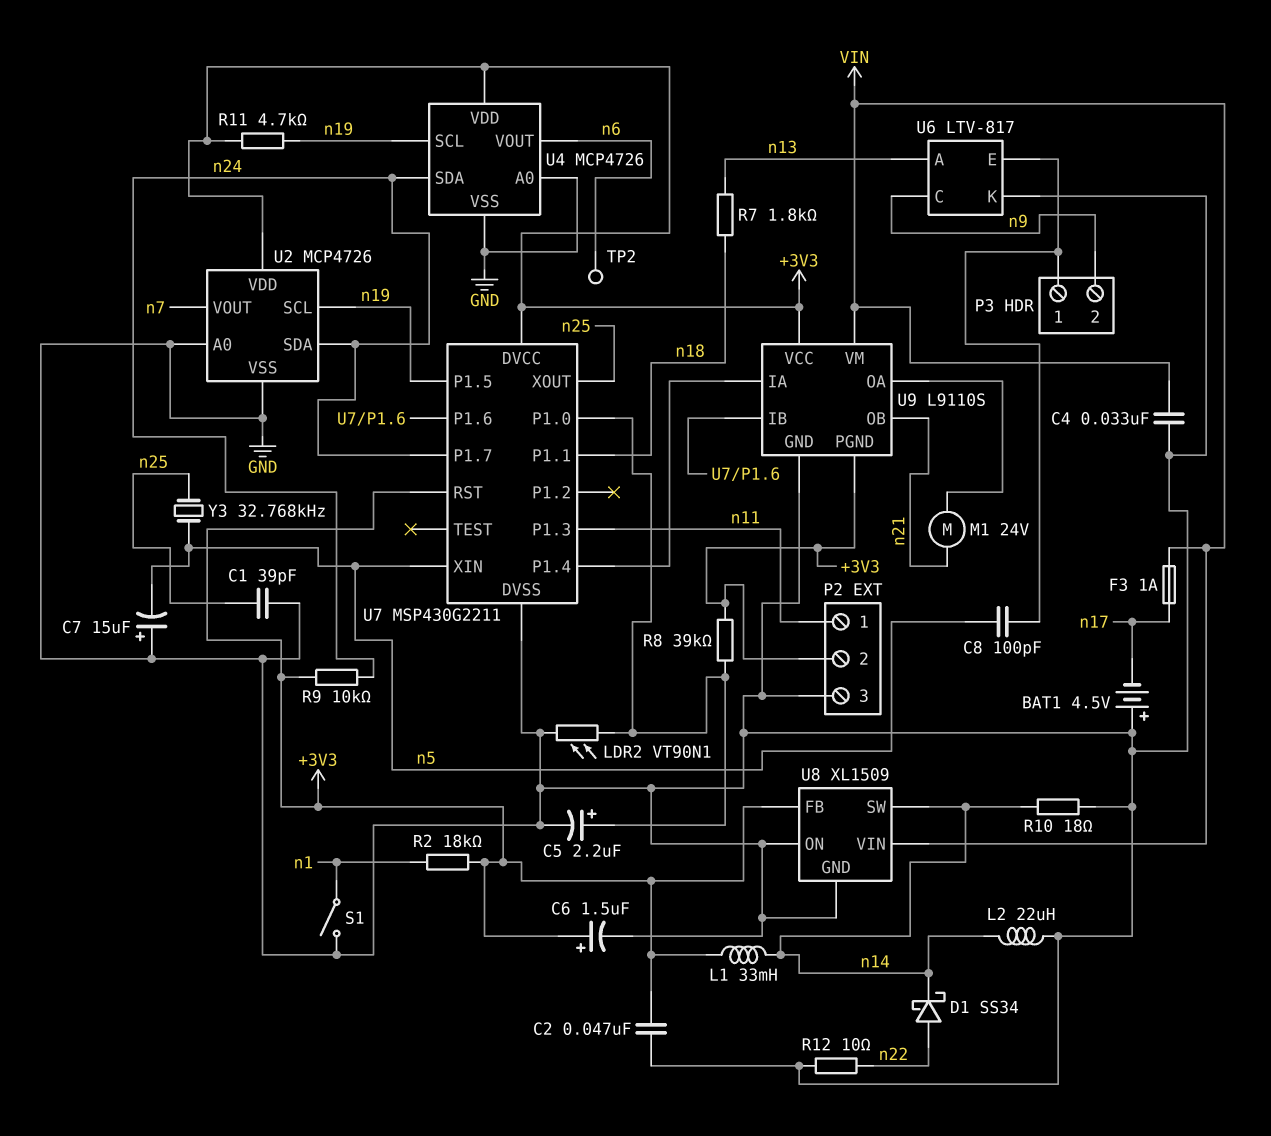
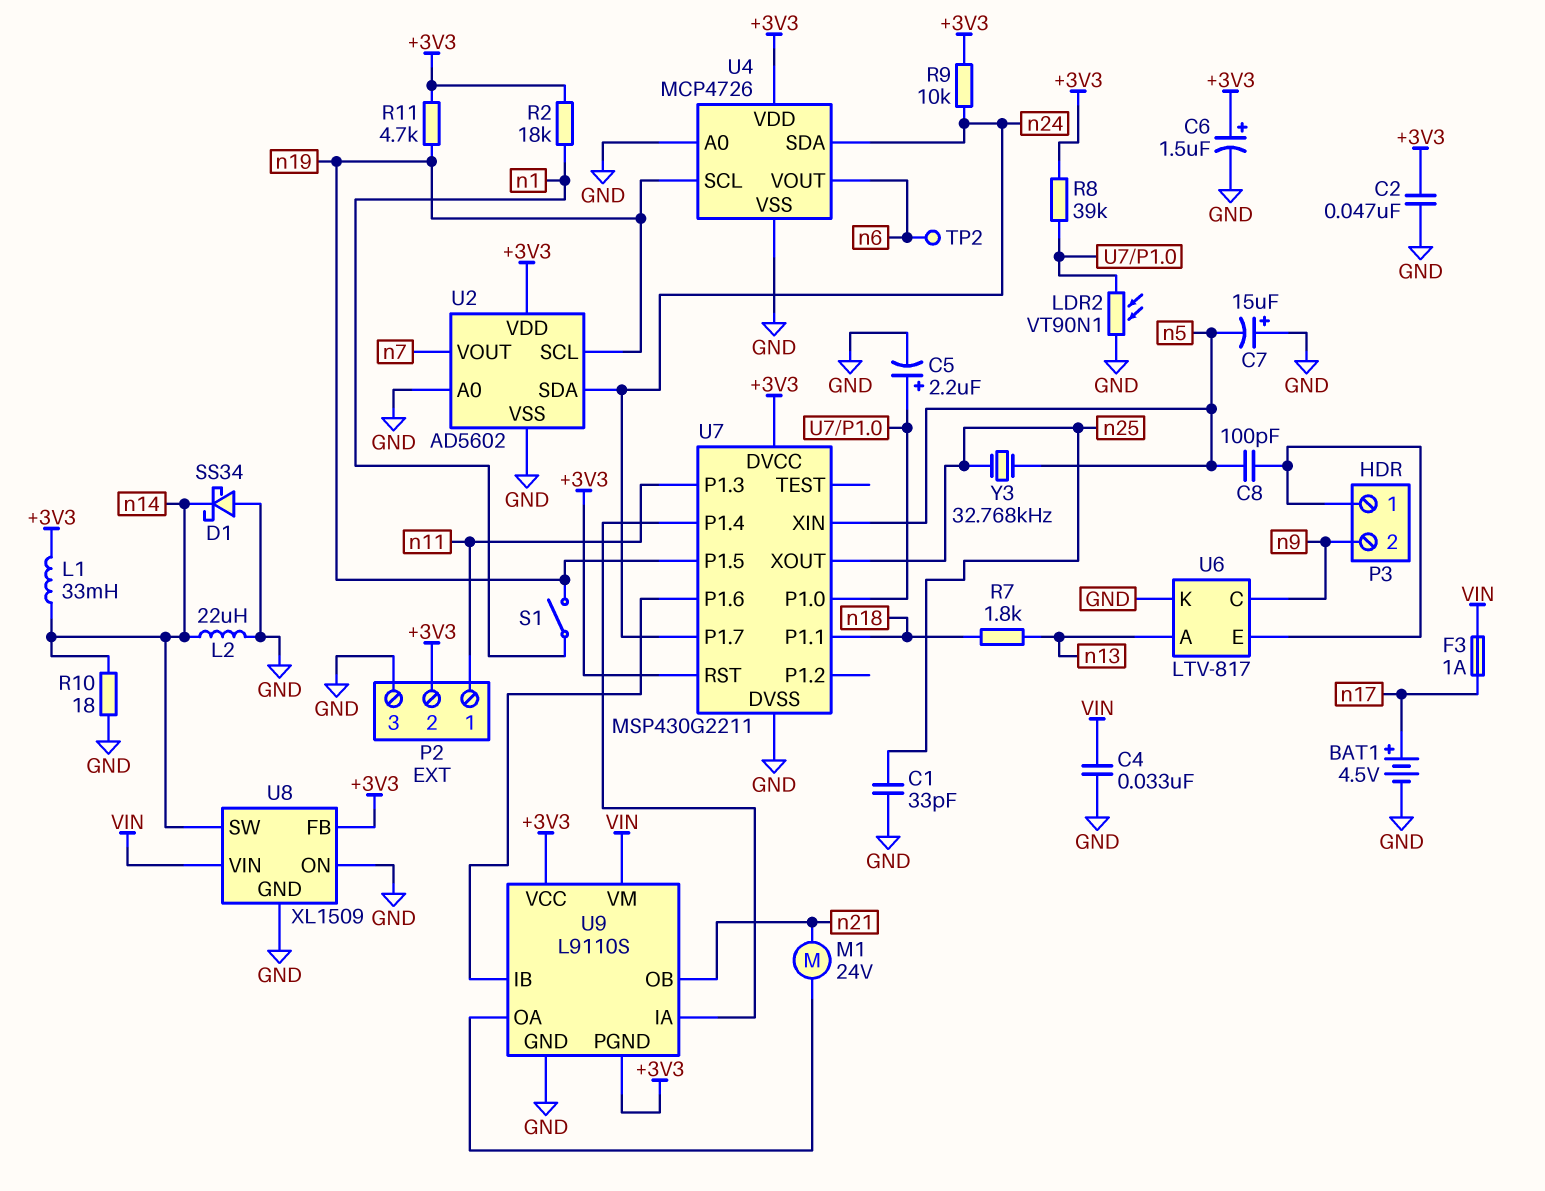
BAT1: 4.5V (plus GND, minus n17) -> 4.5V (plus n17, minus GND)
C1: 39pF (GND, n25) -> 33pF (GND, n25)
D1: schottky SS34 (A n22, K n14) -> schottky SS34 (A GND, K n14)
R12: 10 (GND, n22) -> none
S1: switch (GND, n1) -> switch (n1, n19)
U2: MCP4726 -> AD5602

